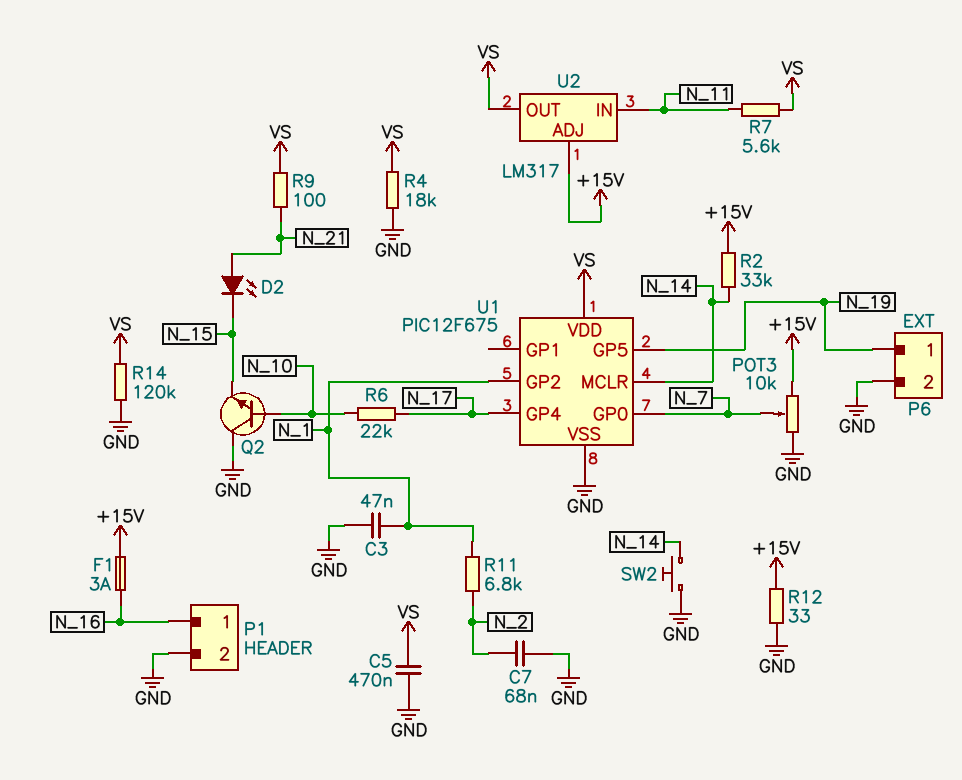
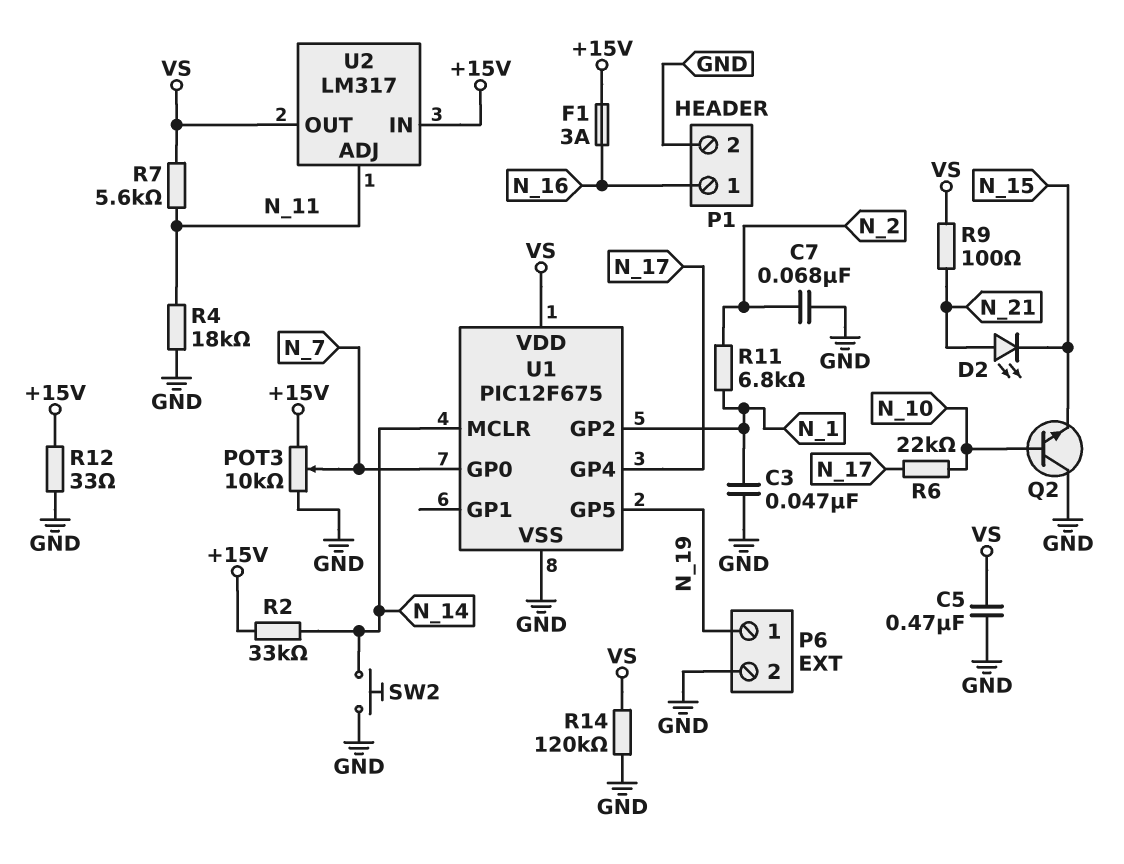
R4: 18k (GND, VS) -> 18k (GND, N_11)
U2 pin ADJ: +15V -> N_11
U2 pin IN: N_11 -> +15V

